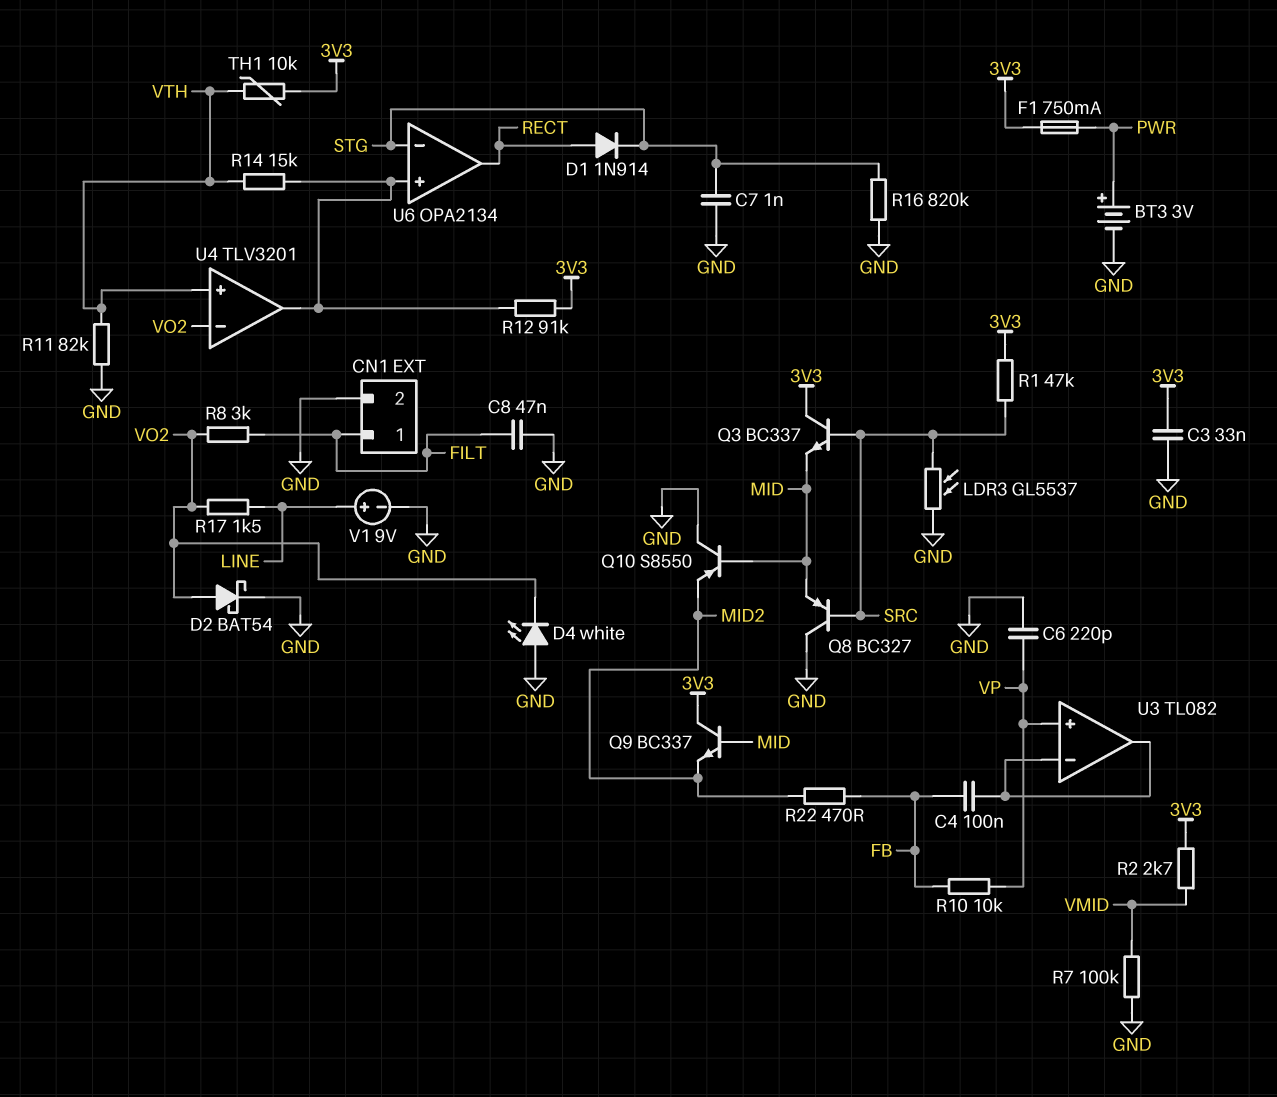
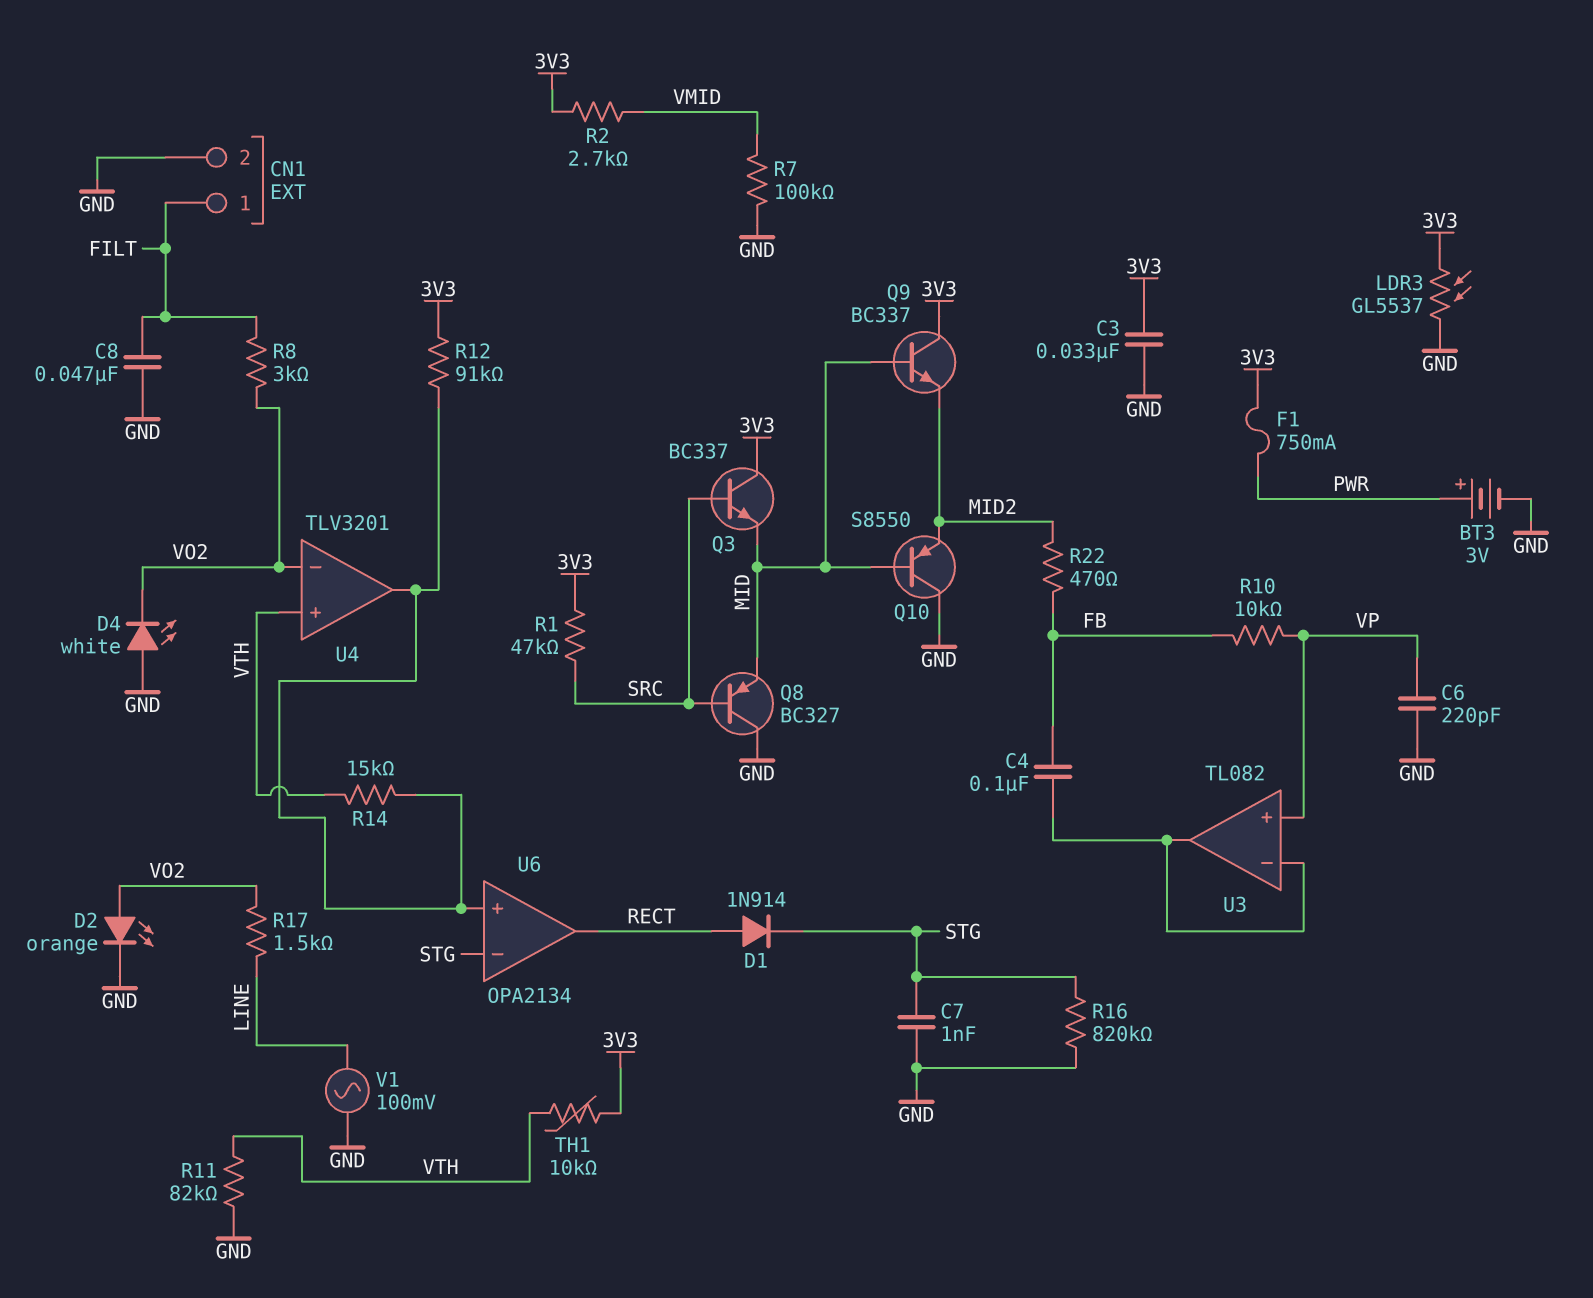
D2: schottky BAT54 (A VO2, K GND) -> LED orange (A VO2, K GND)
LDR3: GL5537 (GND, SRC) -> GL5537 (3V3, GND)
V1: 9V (plus LINE, minus GND) -> AC 100mV (GND, LINE)

